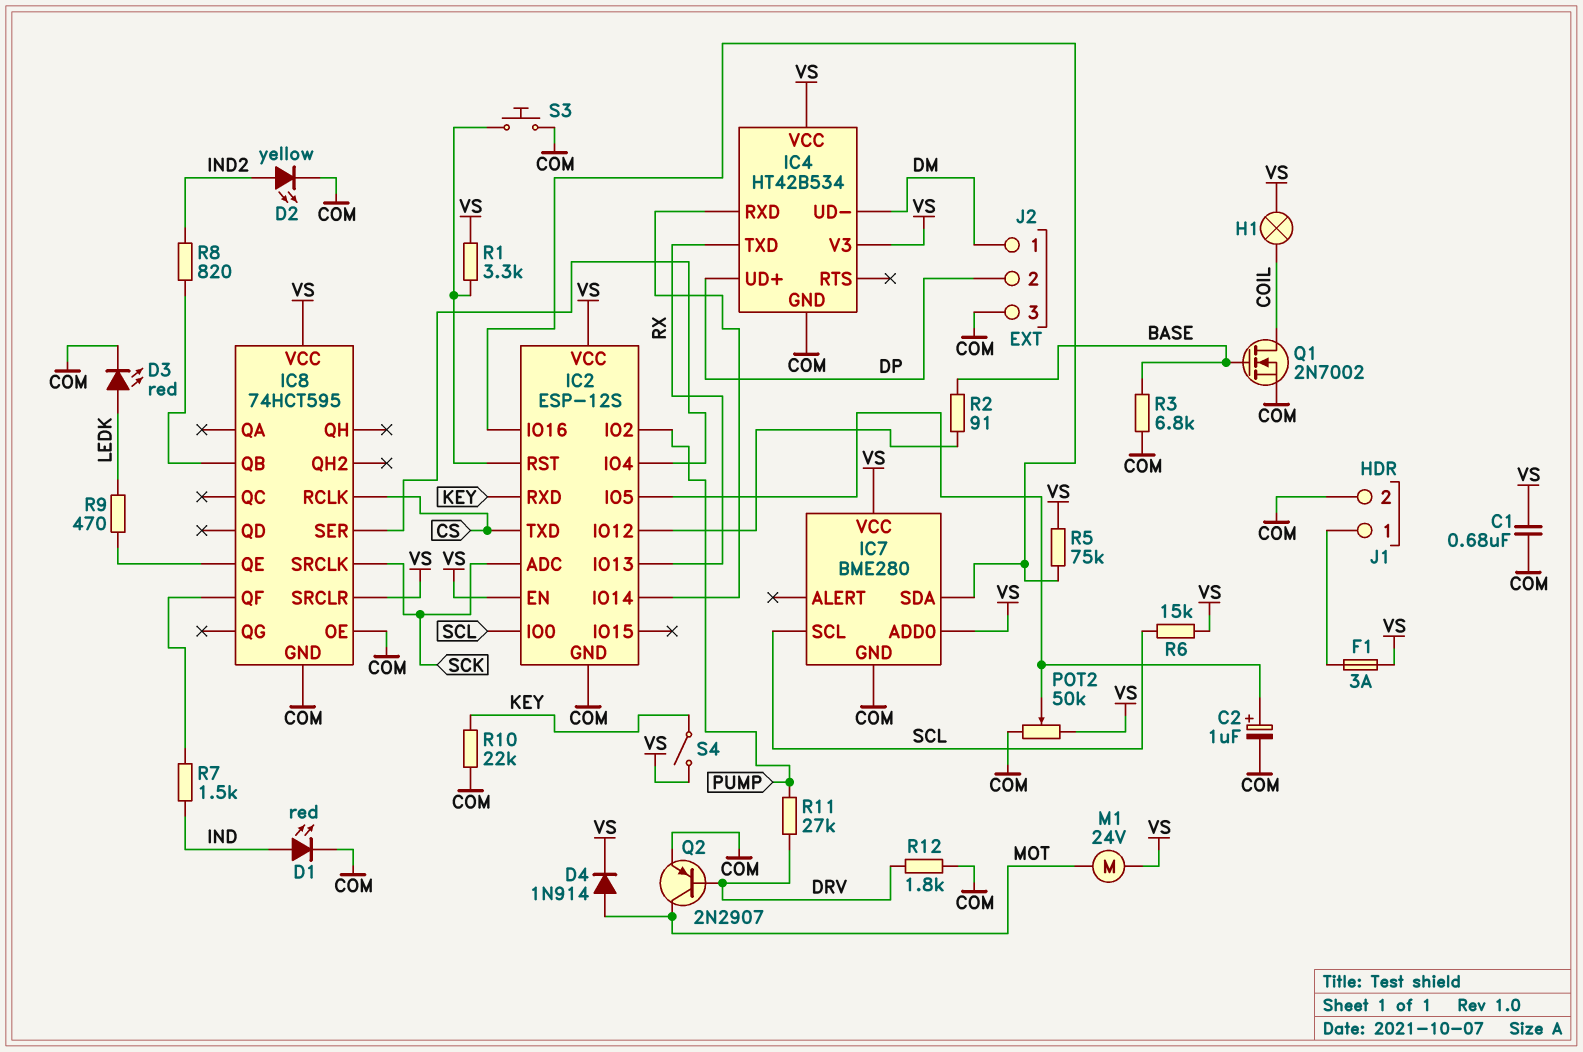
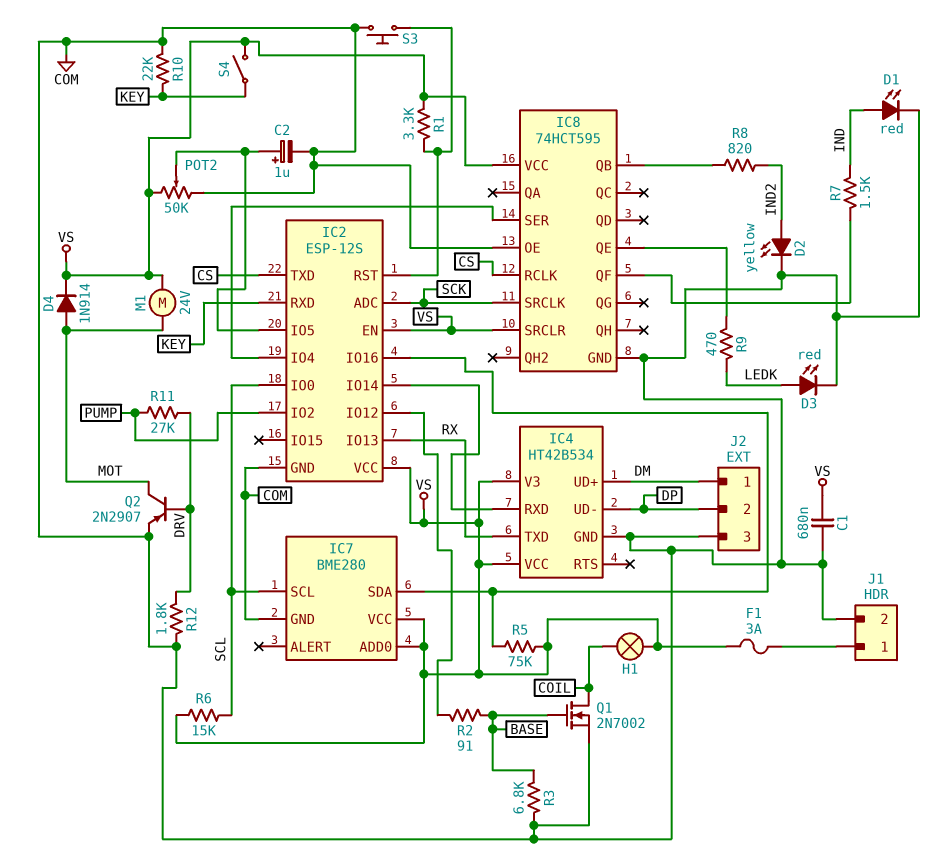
IC4 pin UD+: DP -> DM
IC4 pin UD-: DM -> DP

